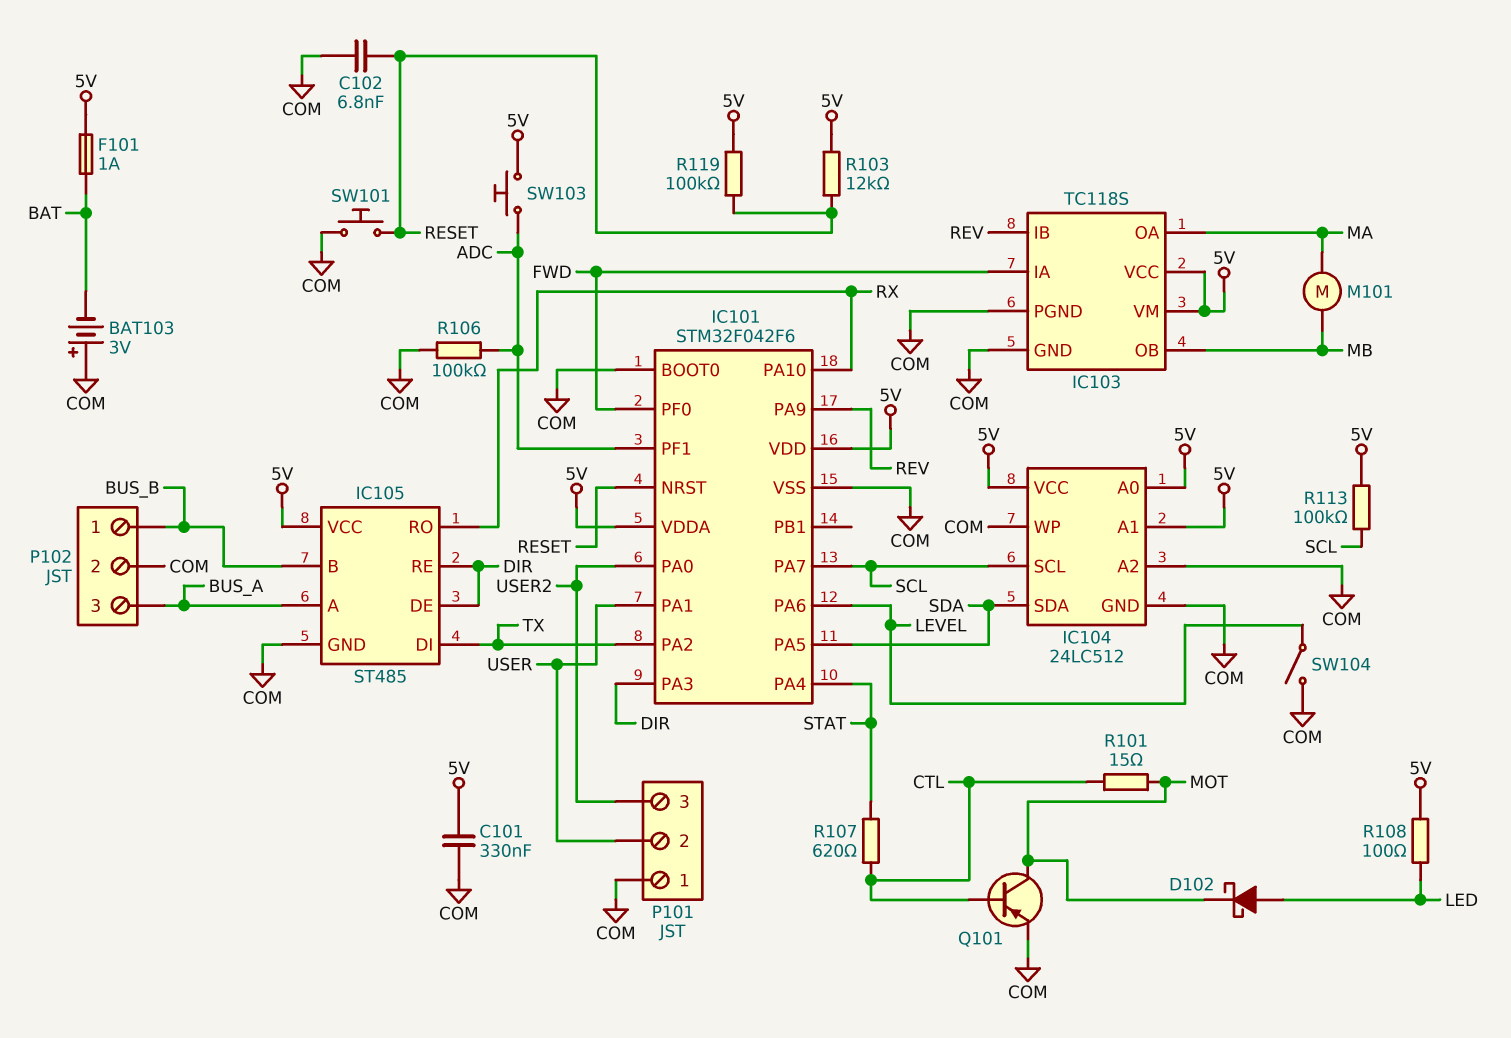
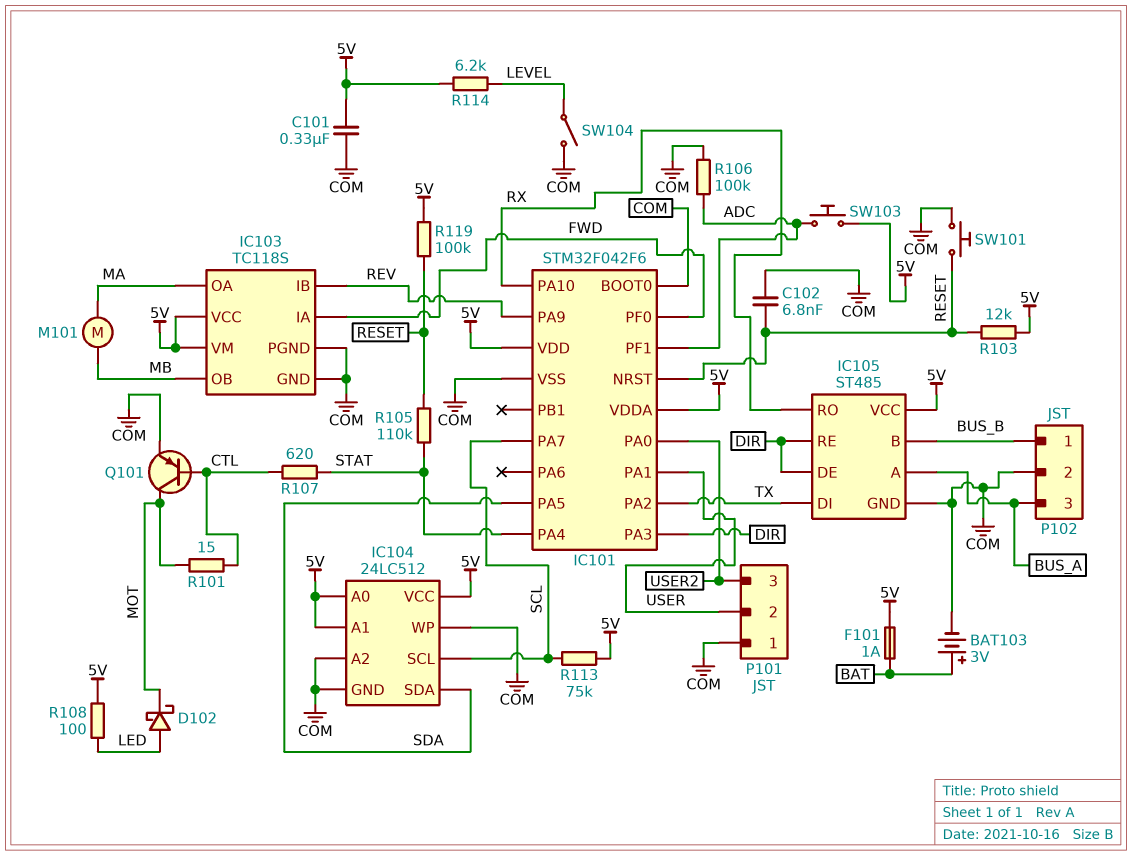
BAT103: 3V (plus COM, minus BAT) -> 3V (plus BAT, minus COM)
IC101 pin PA6: LEVEL -> none
R105: none -> 110k (RESET, STAT)
R113: 100k (5V, SCL) -> 75k (5V, SCL)
R114: none -> 6.2k (5V, LEVEL)

